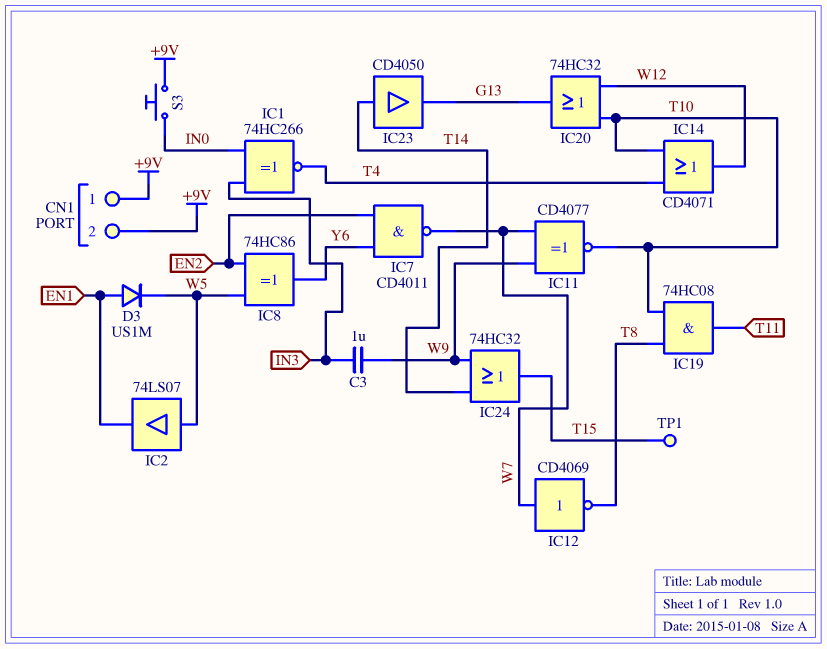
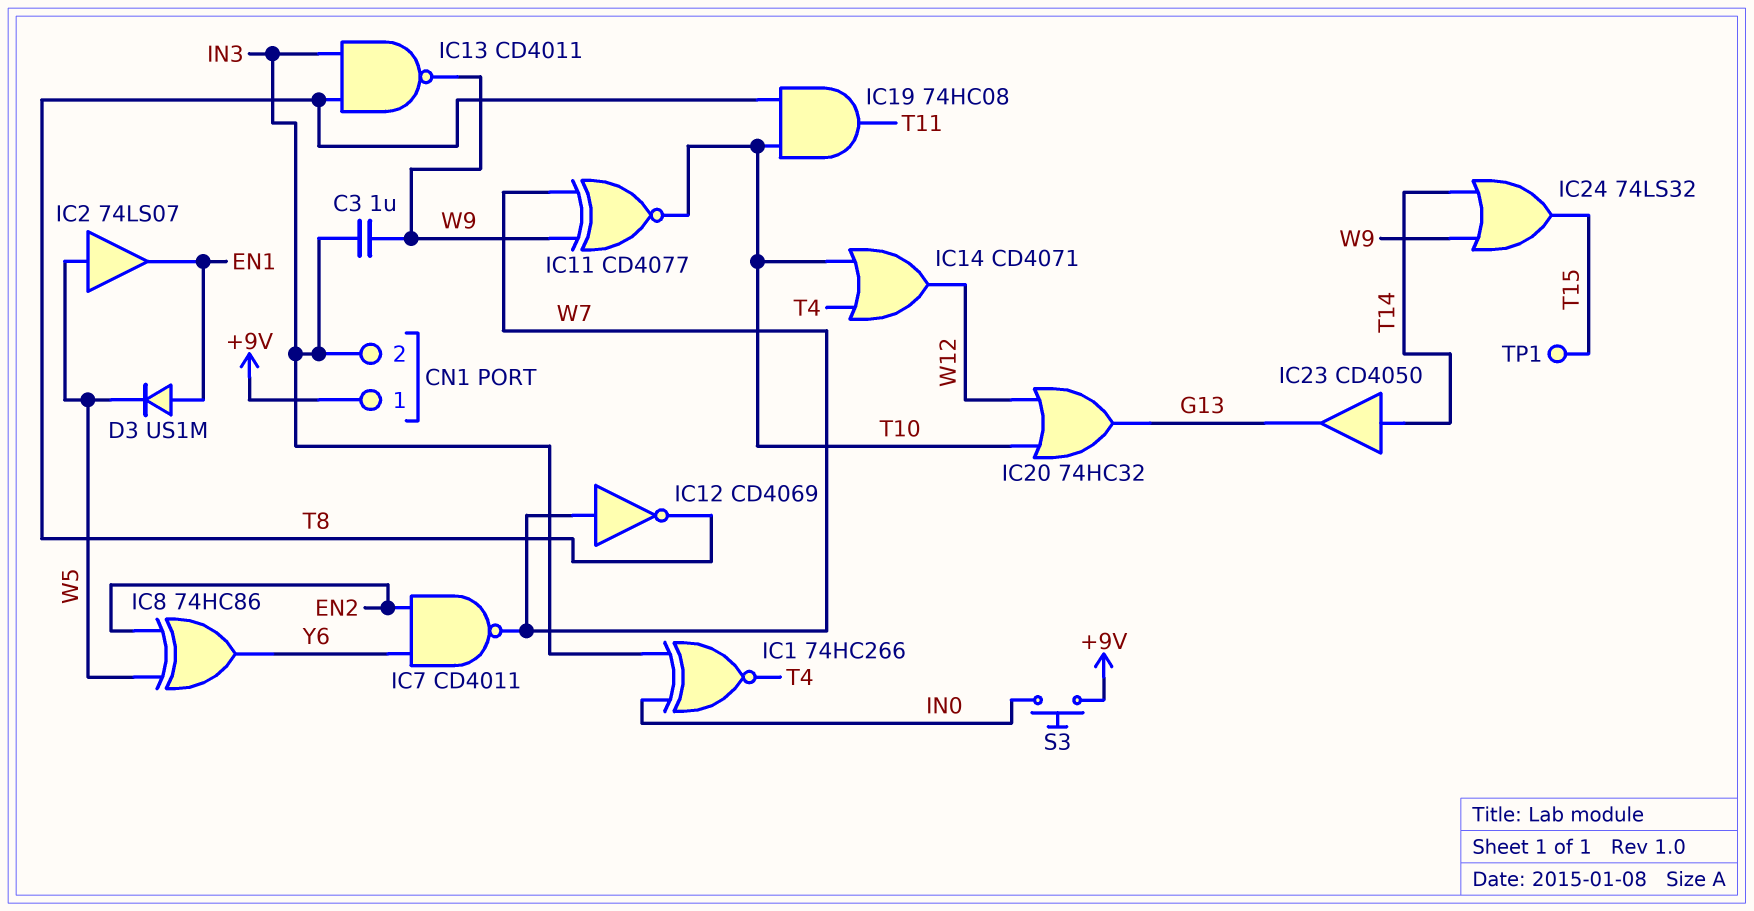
CN1 pin 2: +9V -> IN3
IC13: none -> NAND CD4011 (in IN3, in T8, out W9)
IC24: OR 74HC32 (in T14, in W9, out T15) -> OR 74LS32 (in T14, in W9, out T15)

